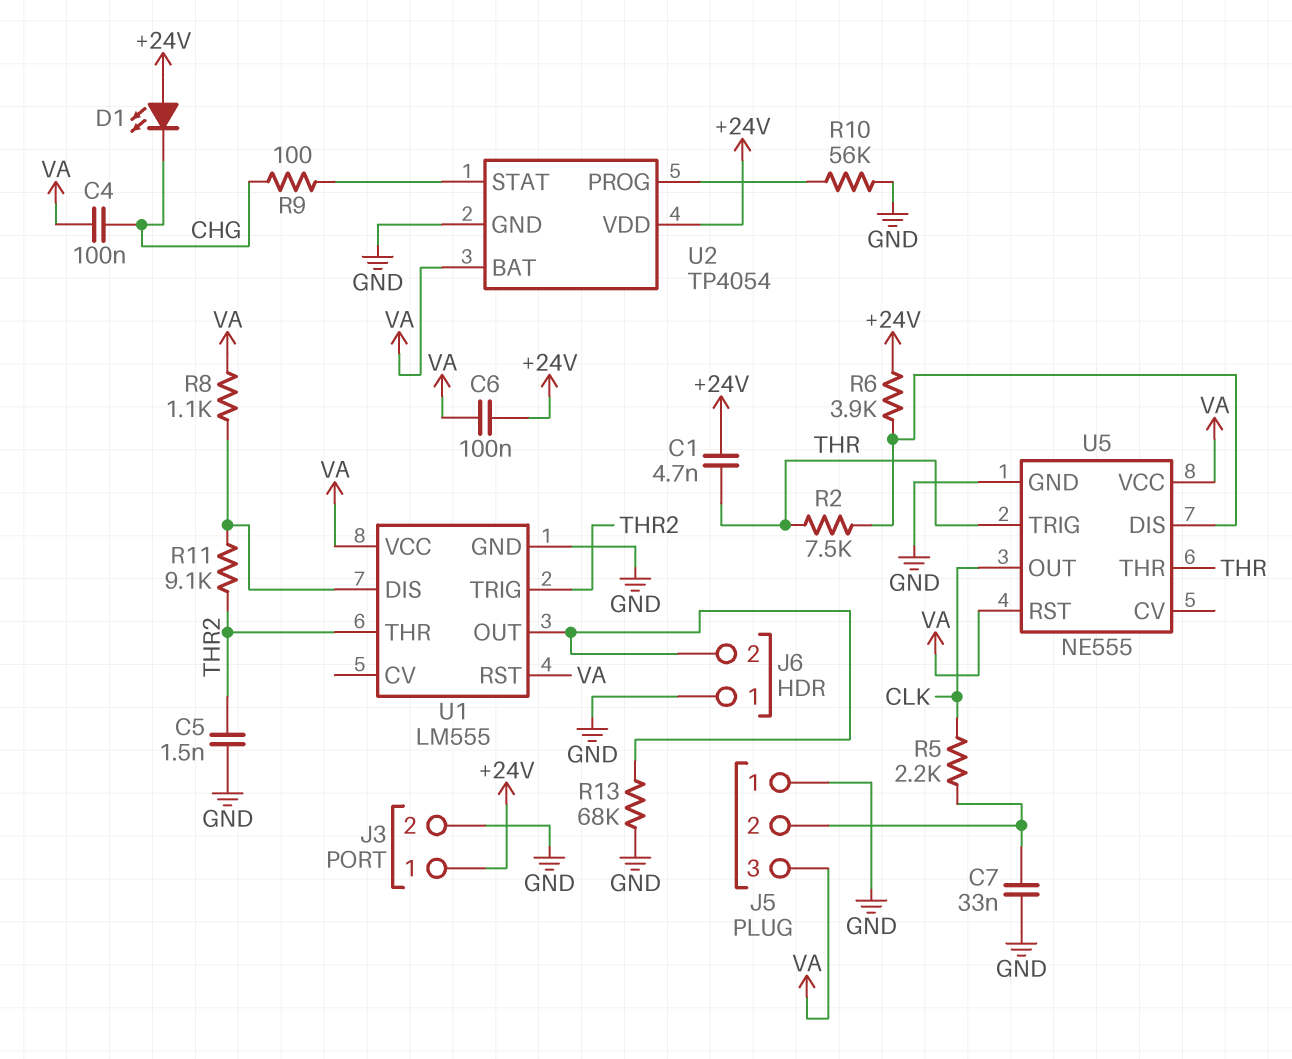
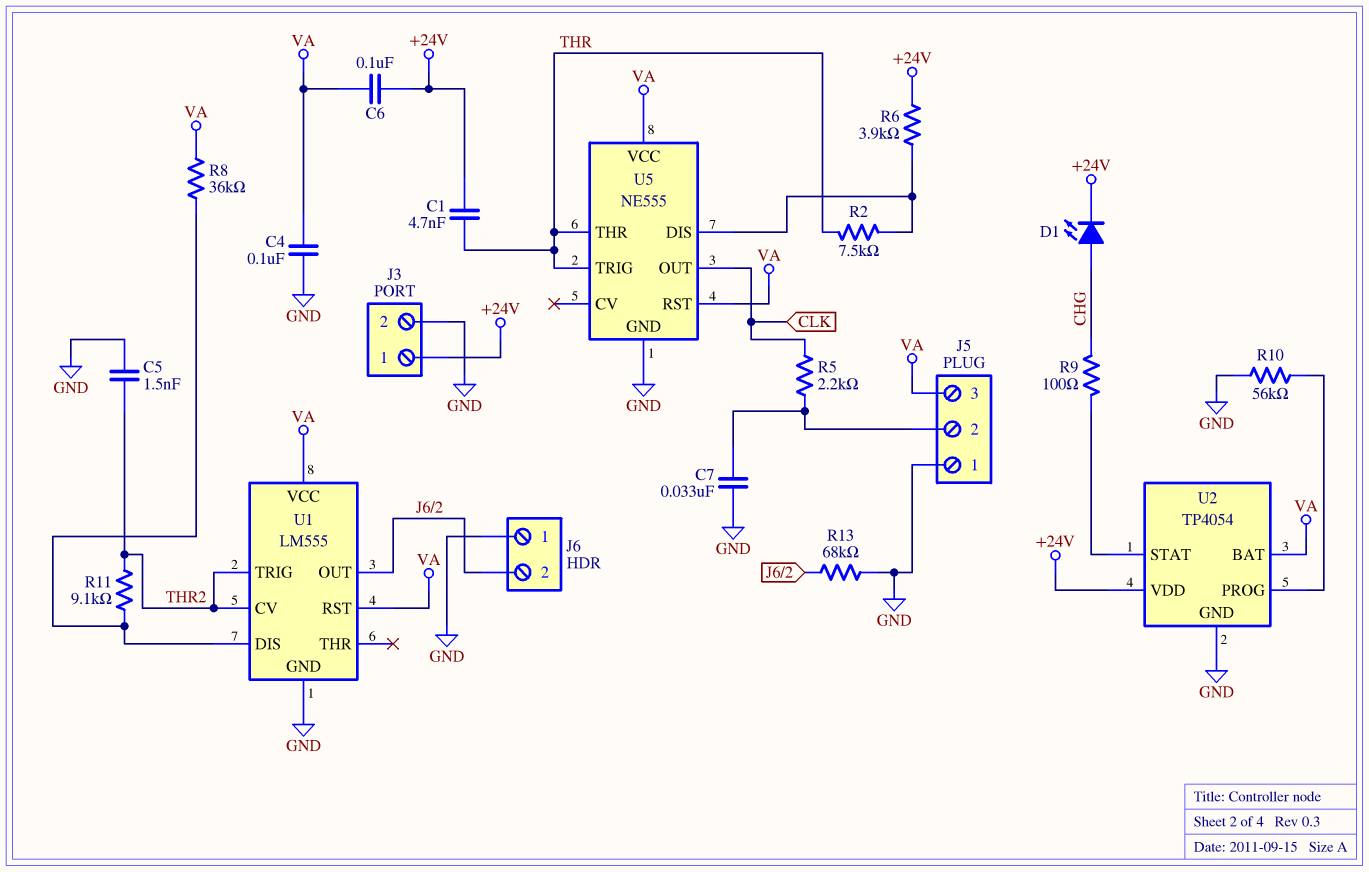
C4: 100nF (CHG, VA) -> 100nF (GND, VA)
D1: LED (A +24V, K CHG) -> LED (A CHG, K +24V)
R8: 1.1k (U1/DIS, VA) -> 36k (U1/DIS, VA)
U1 pin CV: none -> THR2
U1 pin THR: THR2 -> none

